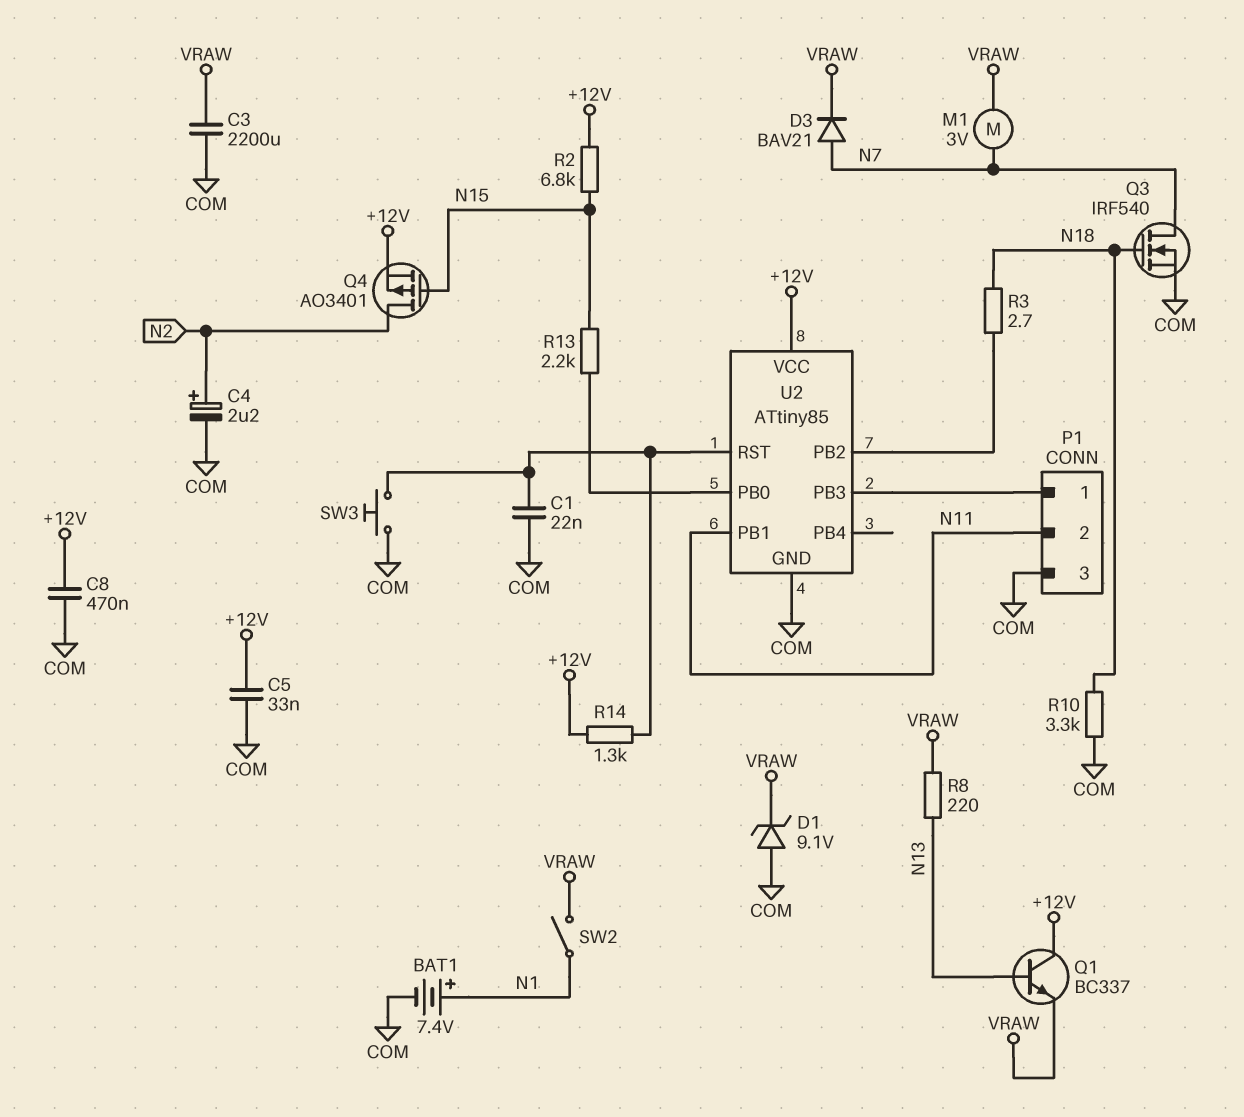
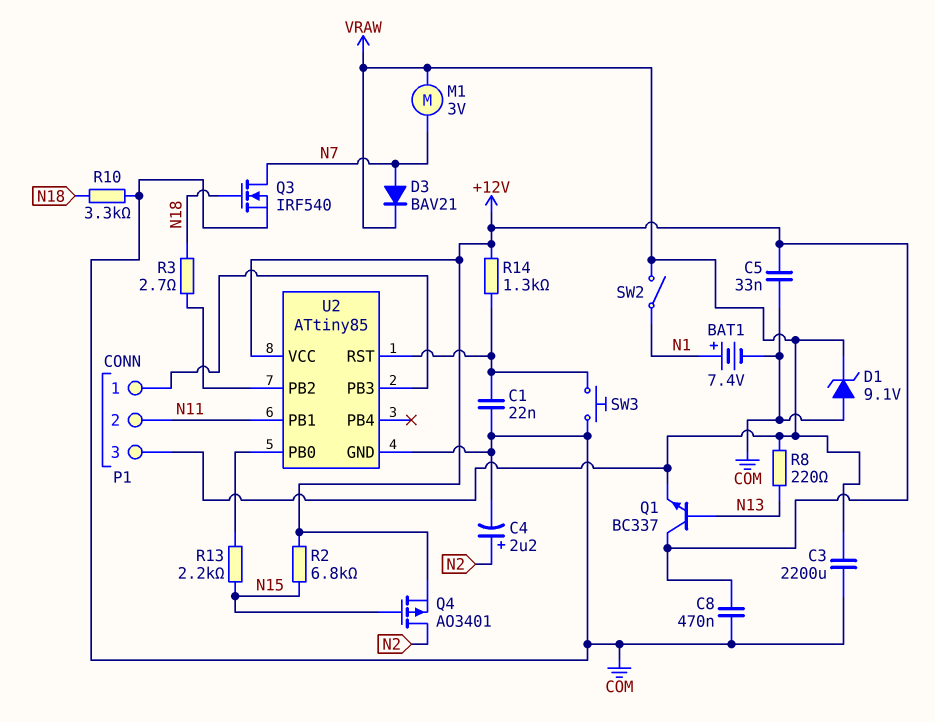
P1 pin 3: COM -> VRAW

